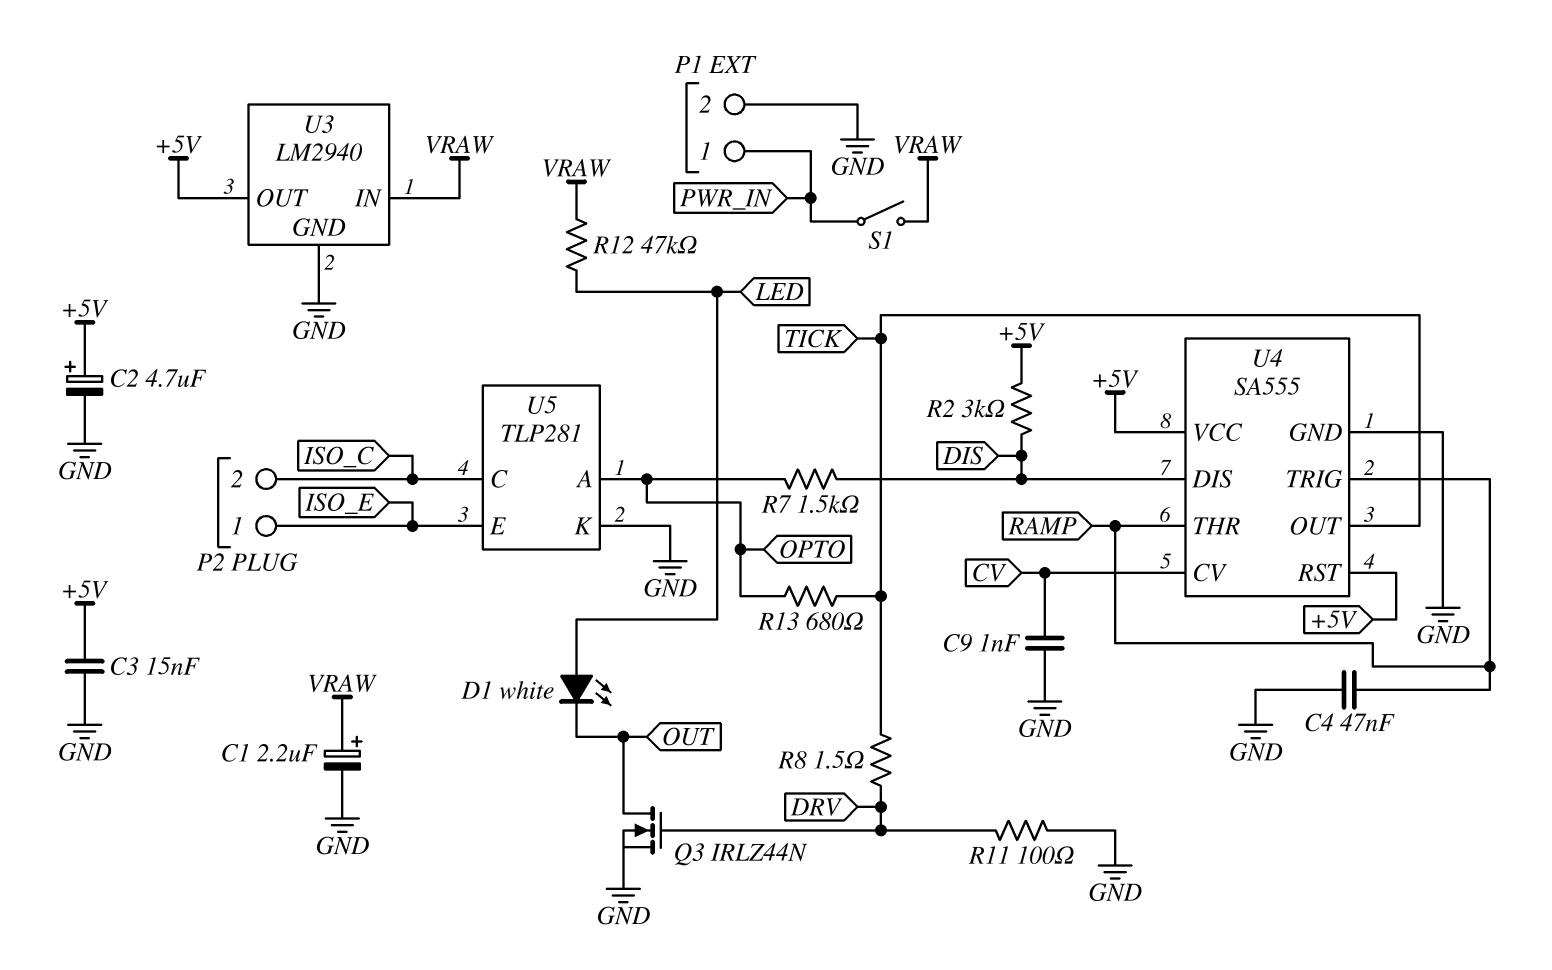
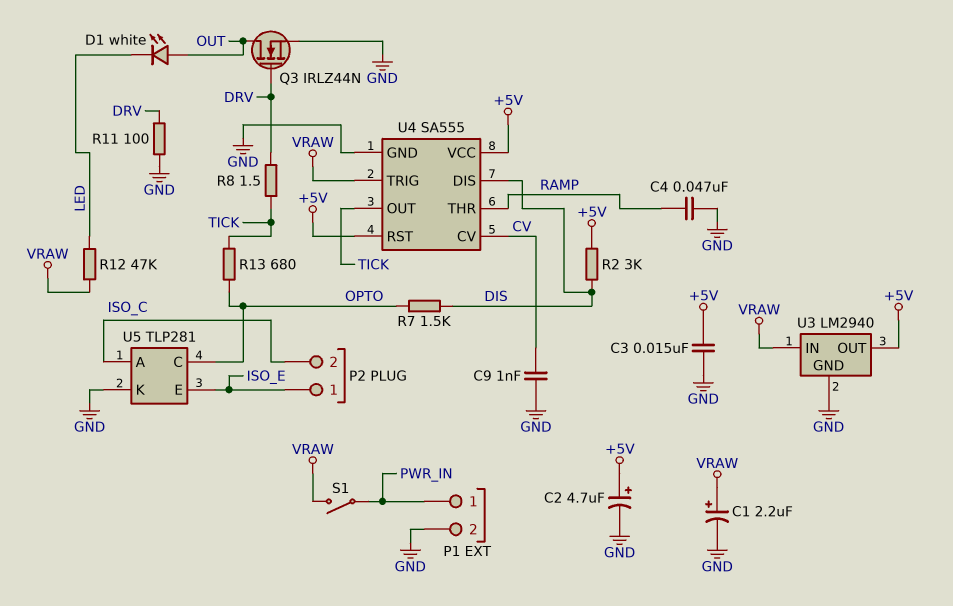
D1: LED white (A LED, K OUT) -> LED white (A OUT, K LED)
U4 pin TRIG: RAMP -> VRAW
U5 pin A: OPTO -> ISO_C
U5 pin C: ISO_C -> OPTO

